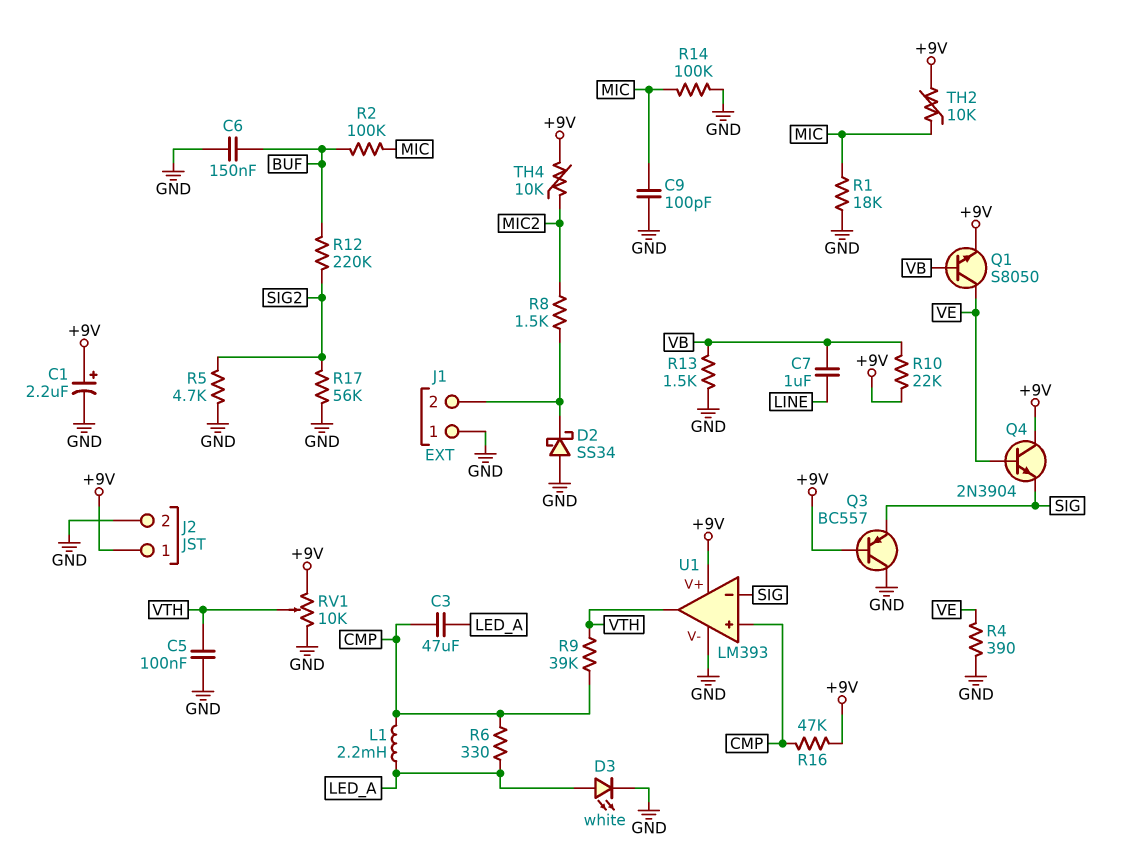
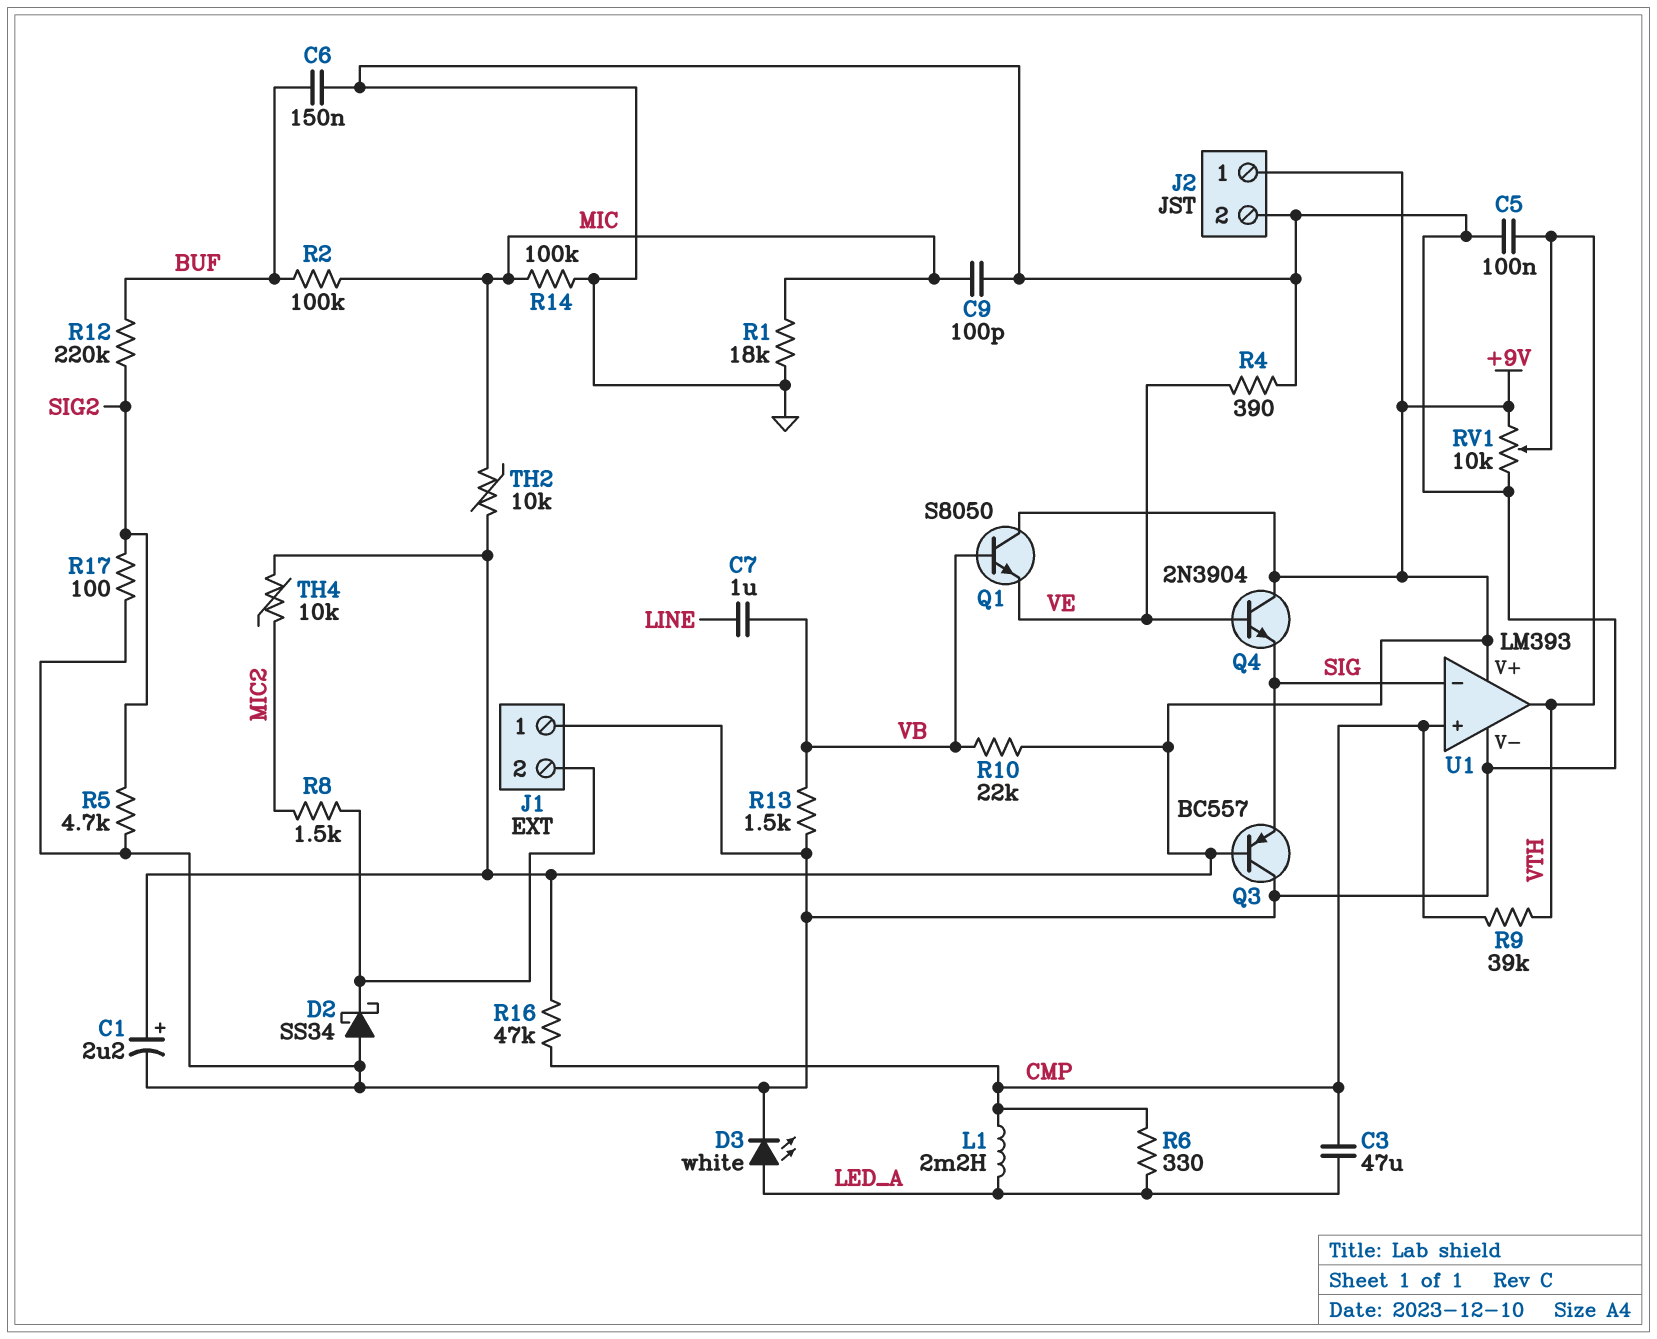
Q1: NPN S8050 (B VB, C VE, E +9V) -> NPN S8050 (B VB, C +9V, E VE)
R17: 56k (GND, SIG2) -> 100 (GND, SIG2)

